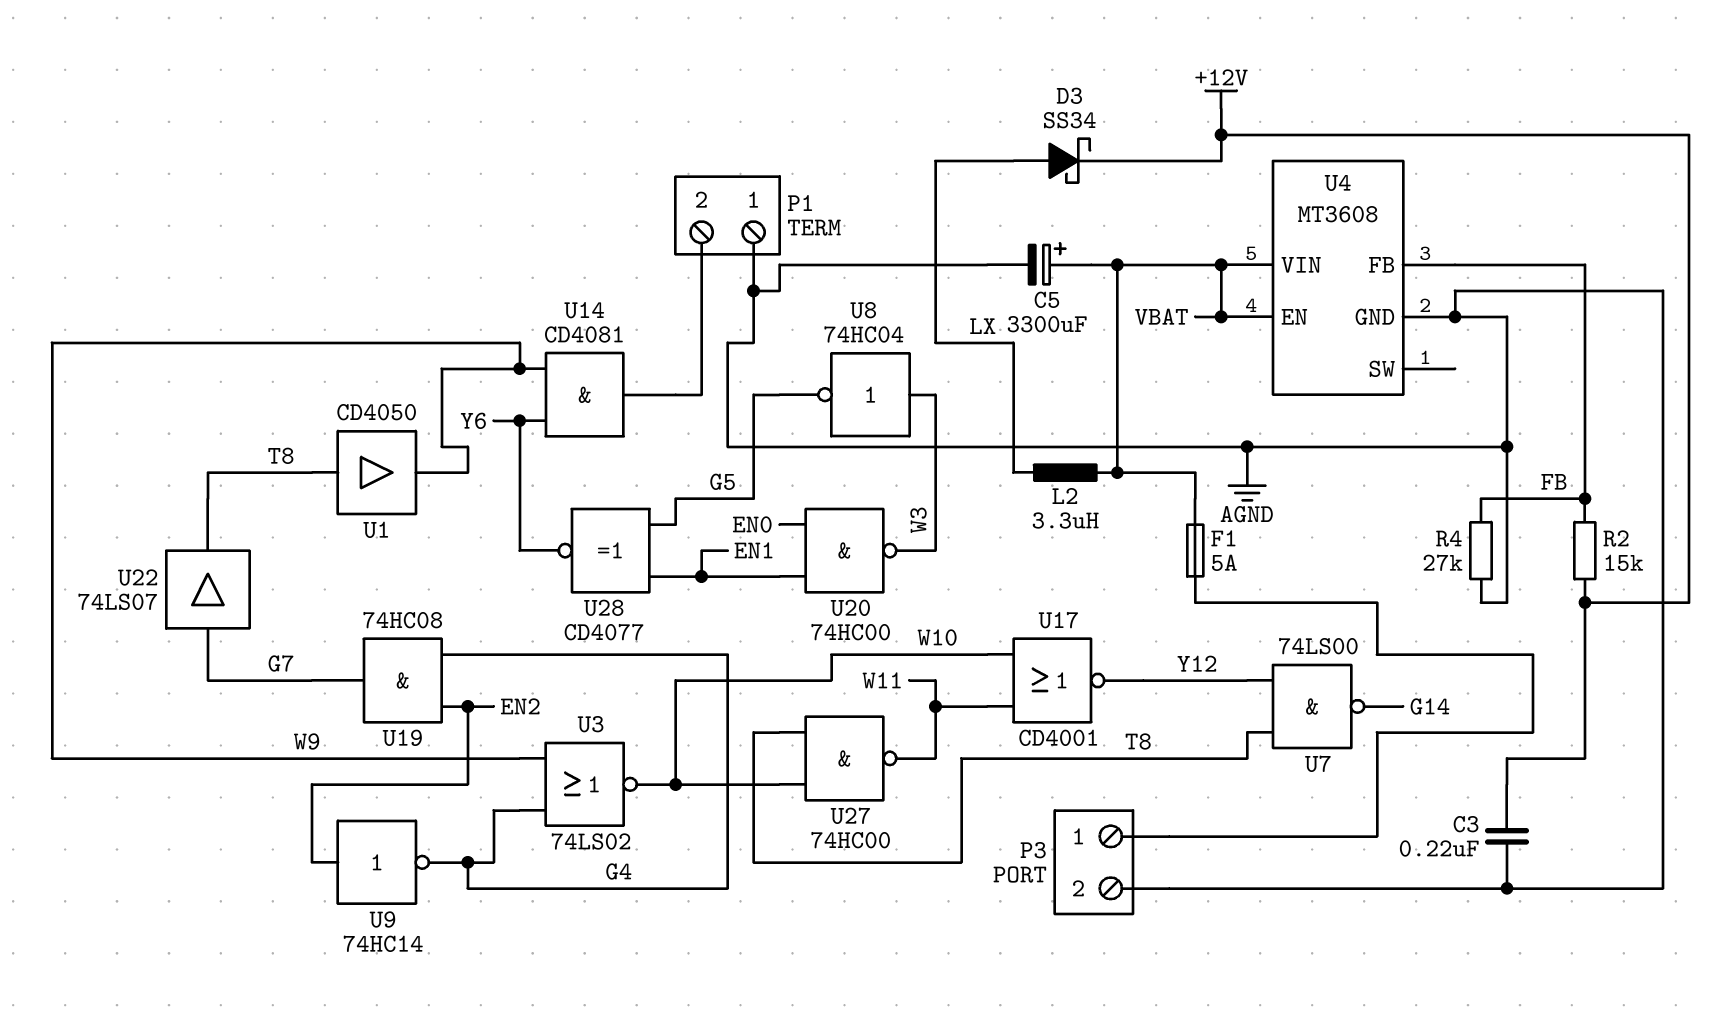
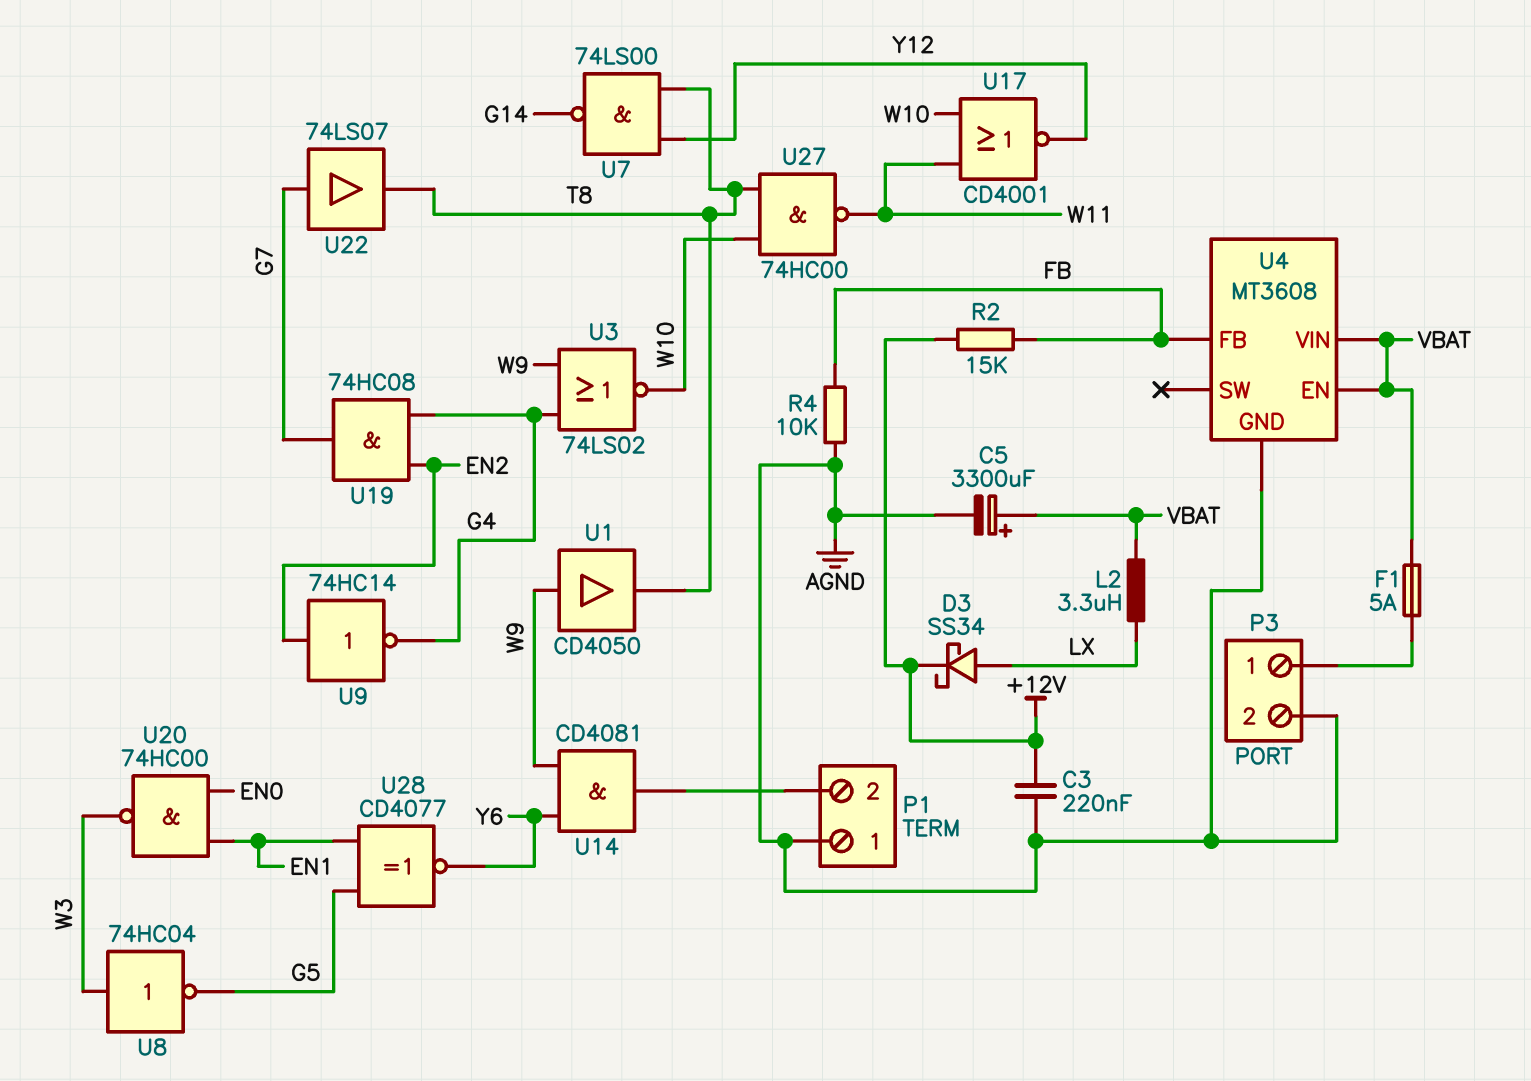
R4: 27k (AGND, FB) -> 10k (AGND, FB)
U1: buffer CD4050 (in T8, out W9) -> buffer CD4050 (in W9, out T8)

